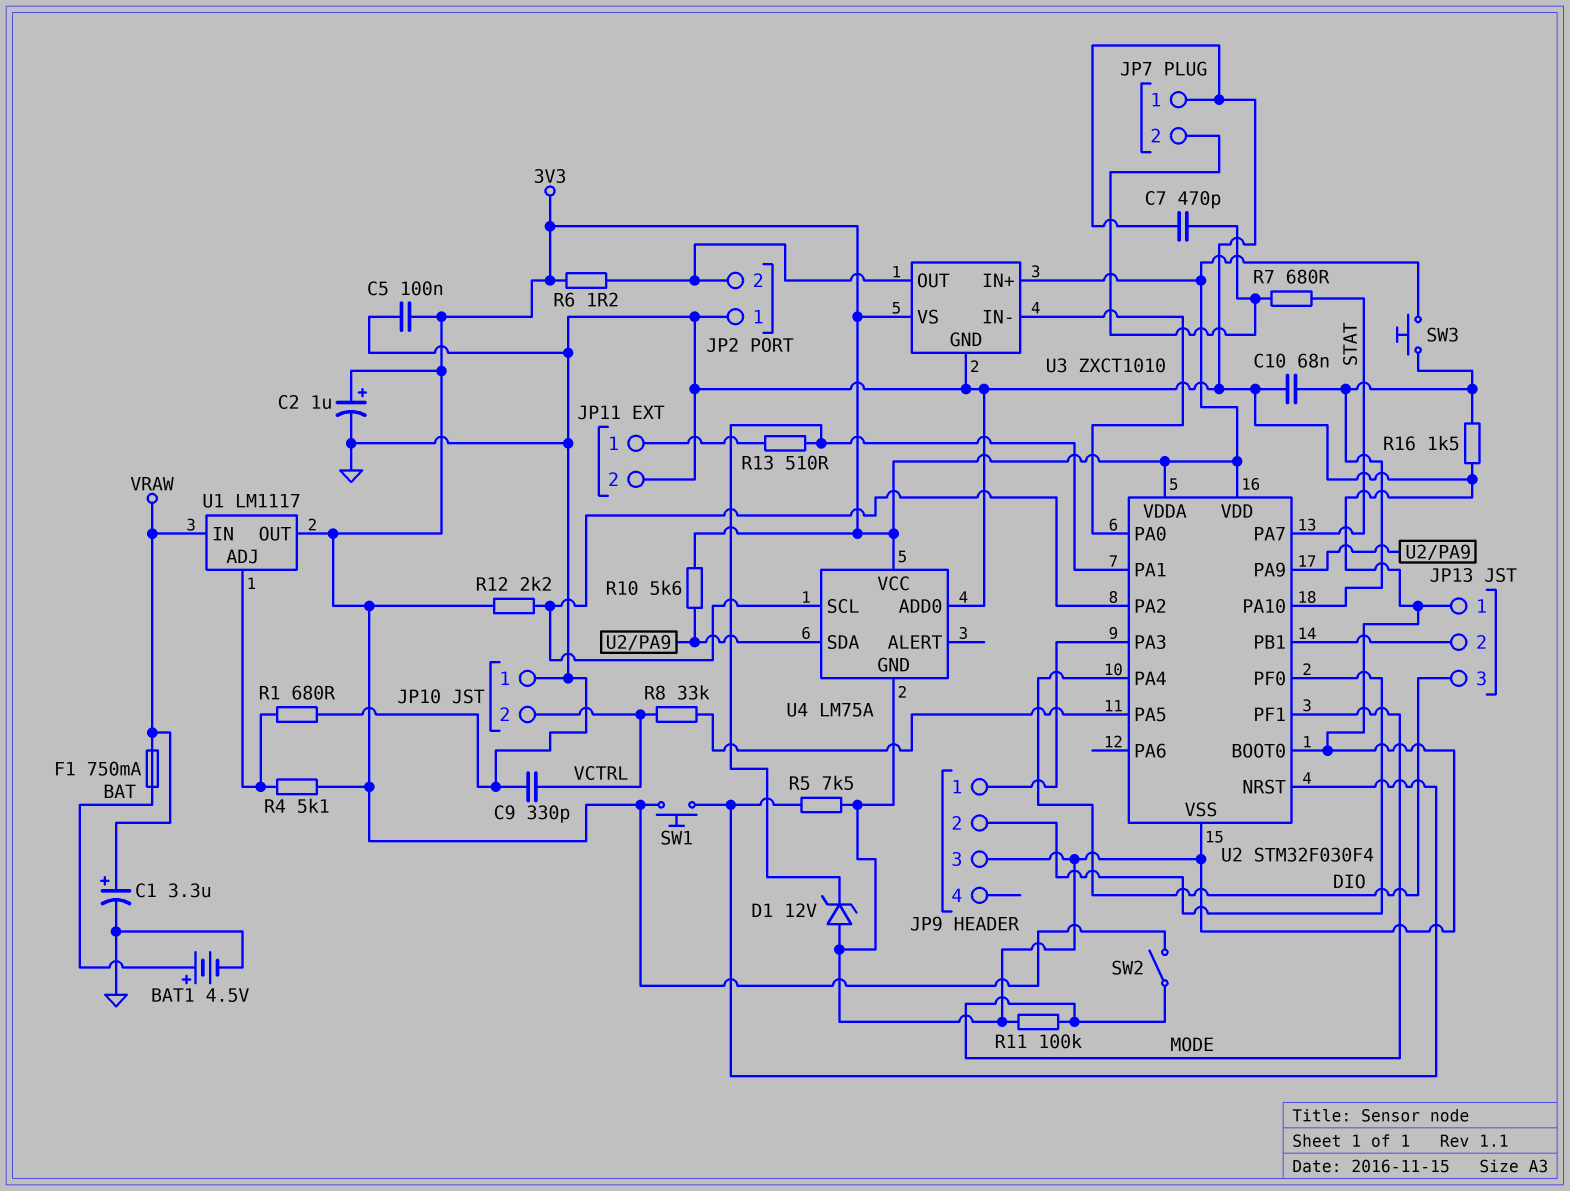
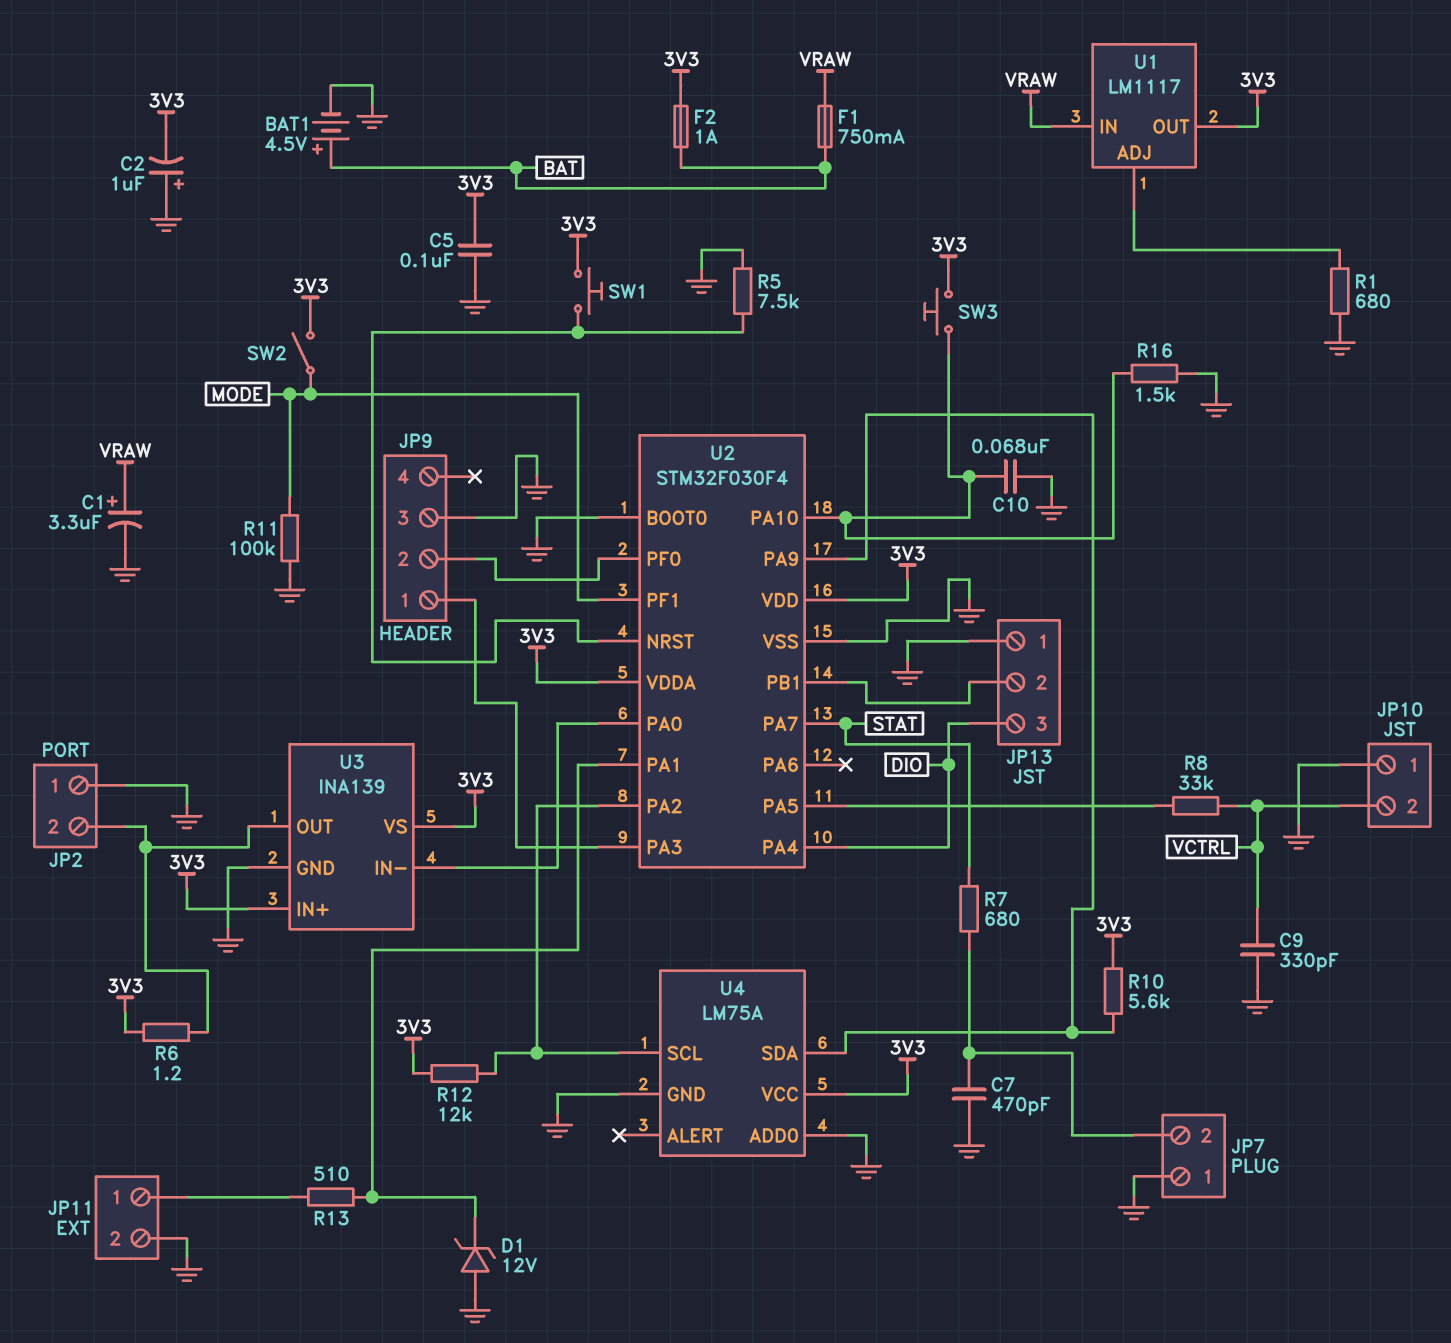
C2: 1uF (plus 3V3, minus GND) -> 1uF (plus GND, minus 3V3)
F2: none -> 1A (3V3, BAT)
R4: 5.1k (3V3, U1/ADJ) -> none
R12: 2.2k (3V3, U2/PA2) -> 12k (3V3, U2/PA2)
U3: ZXCT1010 -> INA139

